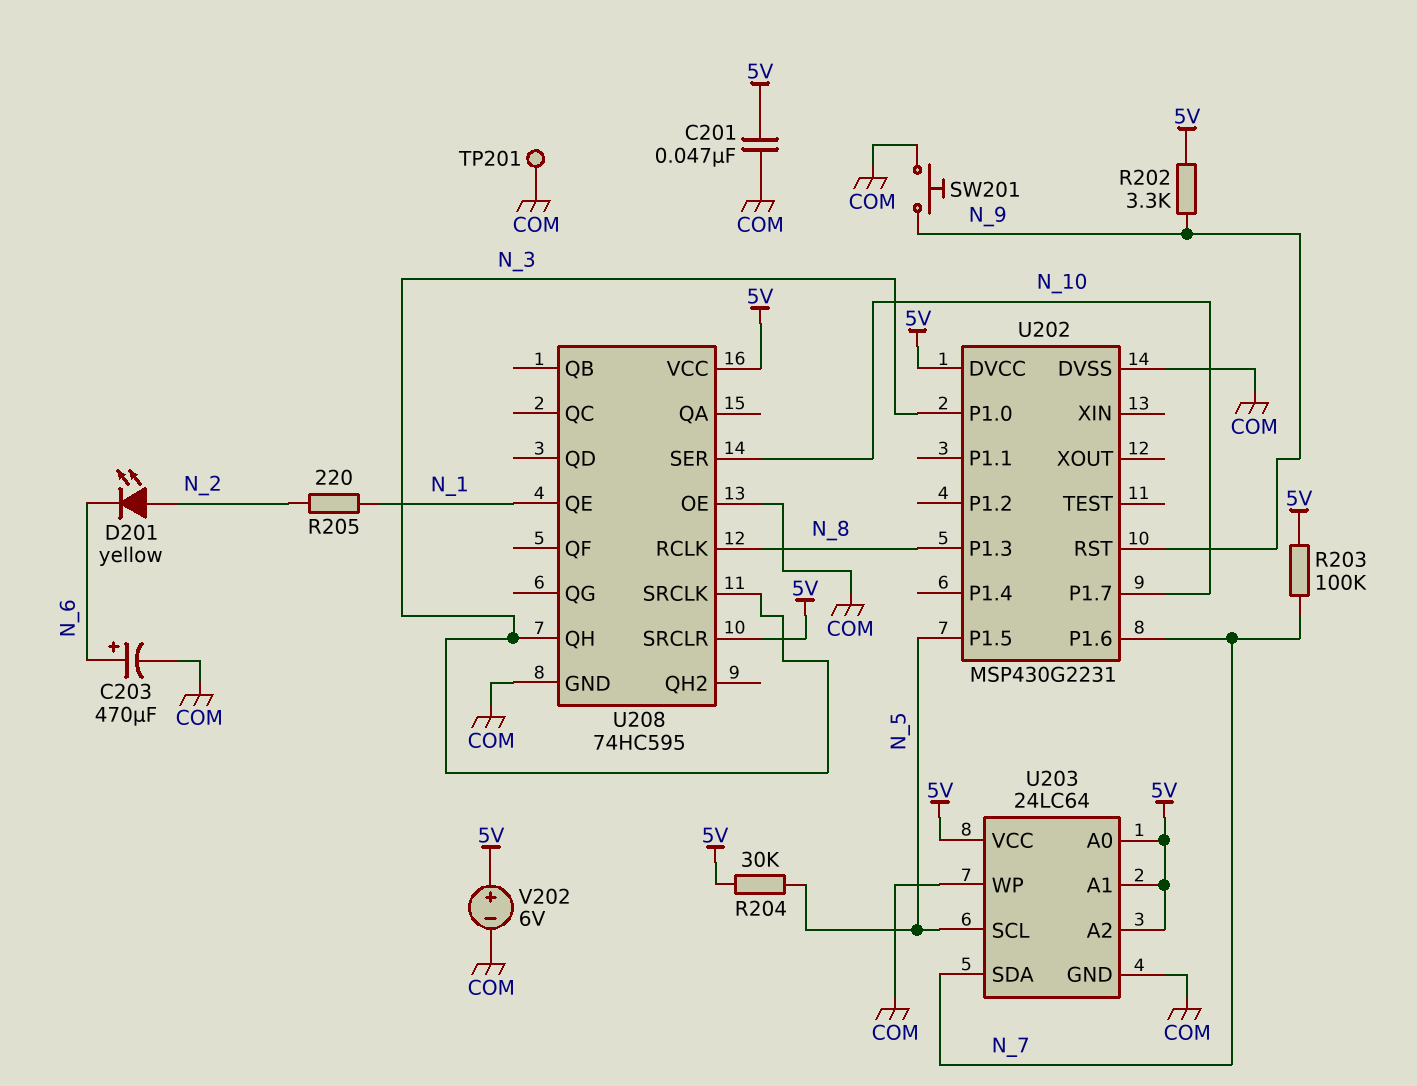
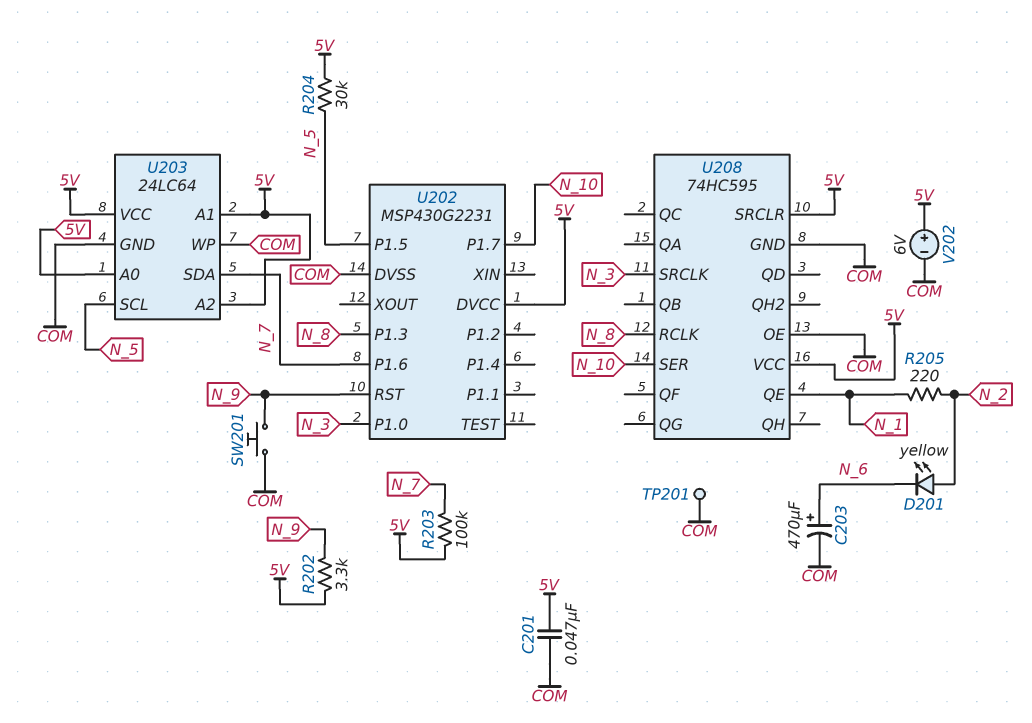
U208 pin QH: N_3 -> none

